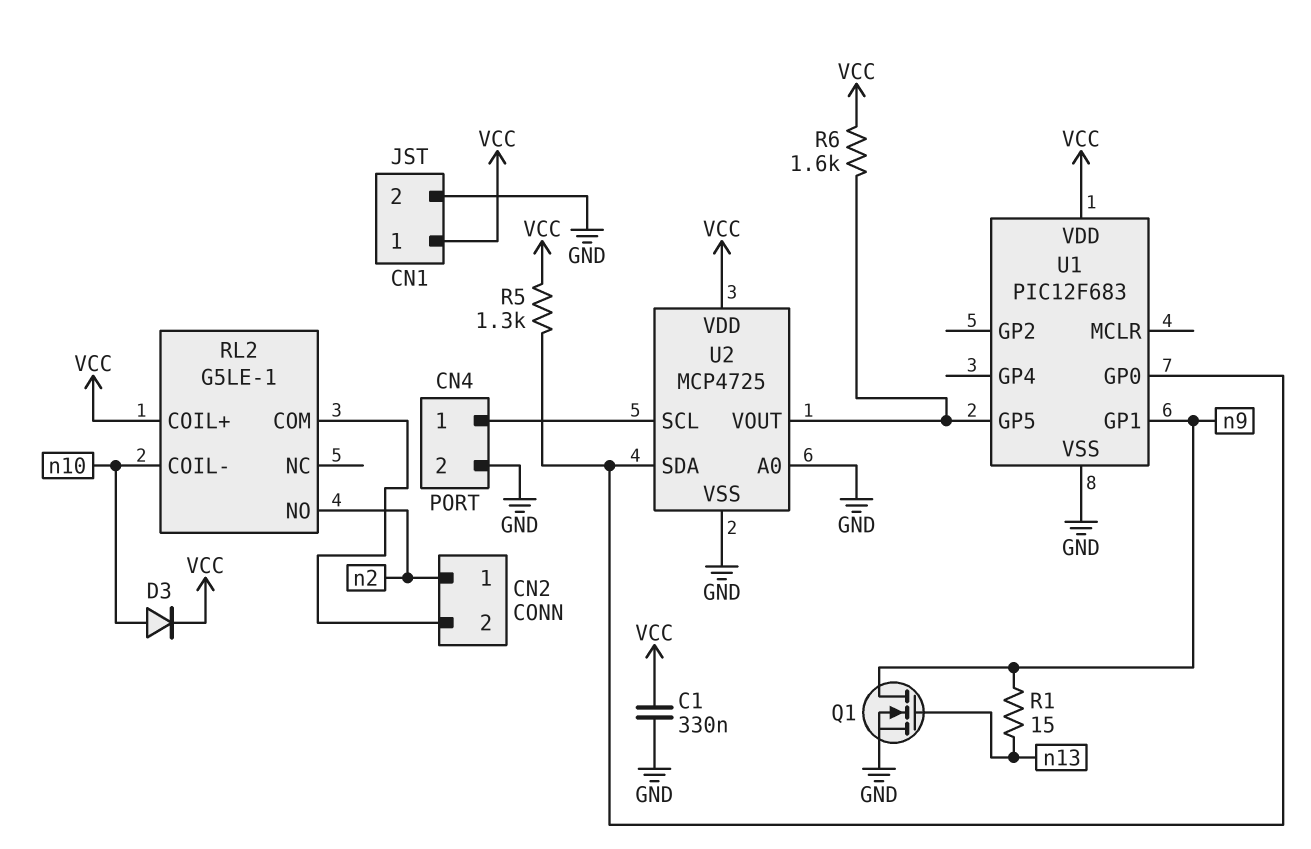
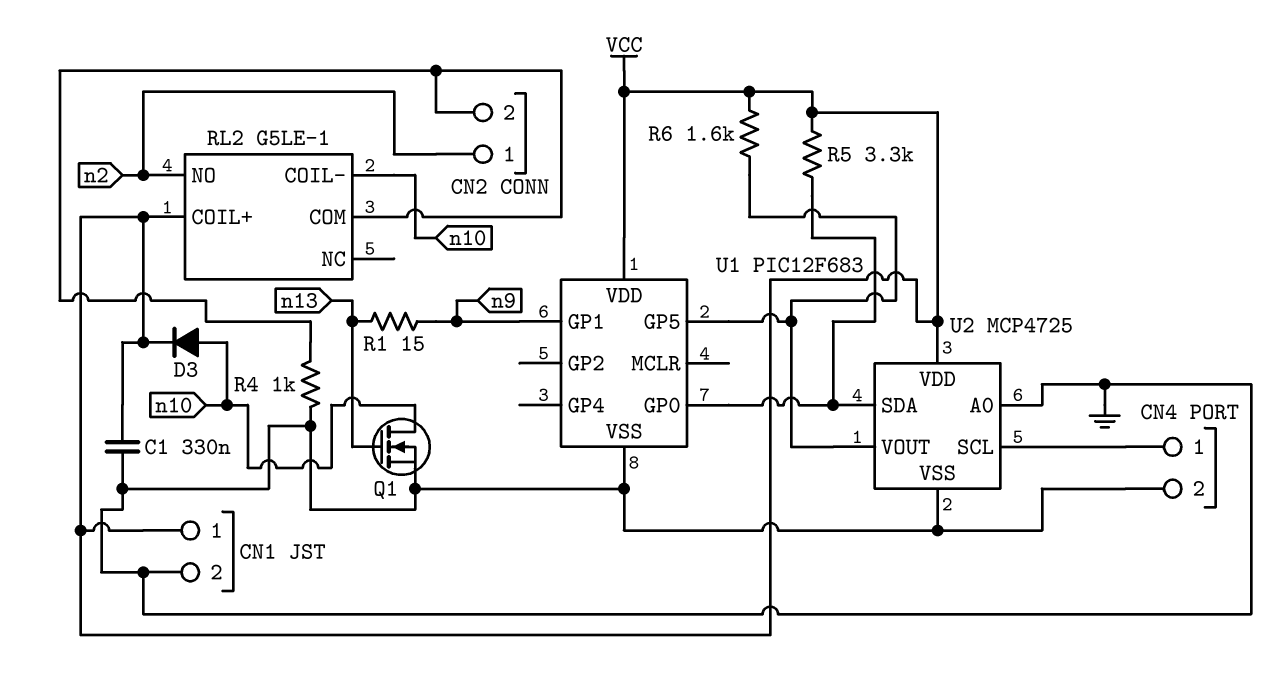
Q1: NMOS (G n13, D n9, S GND) -> NMOS (G n13, D n10, S GND)
R4: none -> 1k (CN2/2, GND)
R5: 1.3k (U1/GP0, VCC) -> 3.3k (U1/GP0, VCC)

